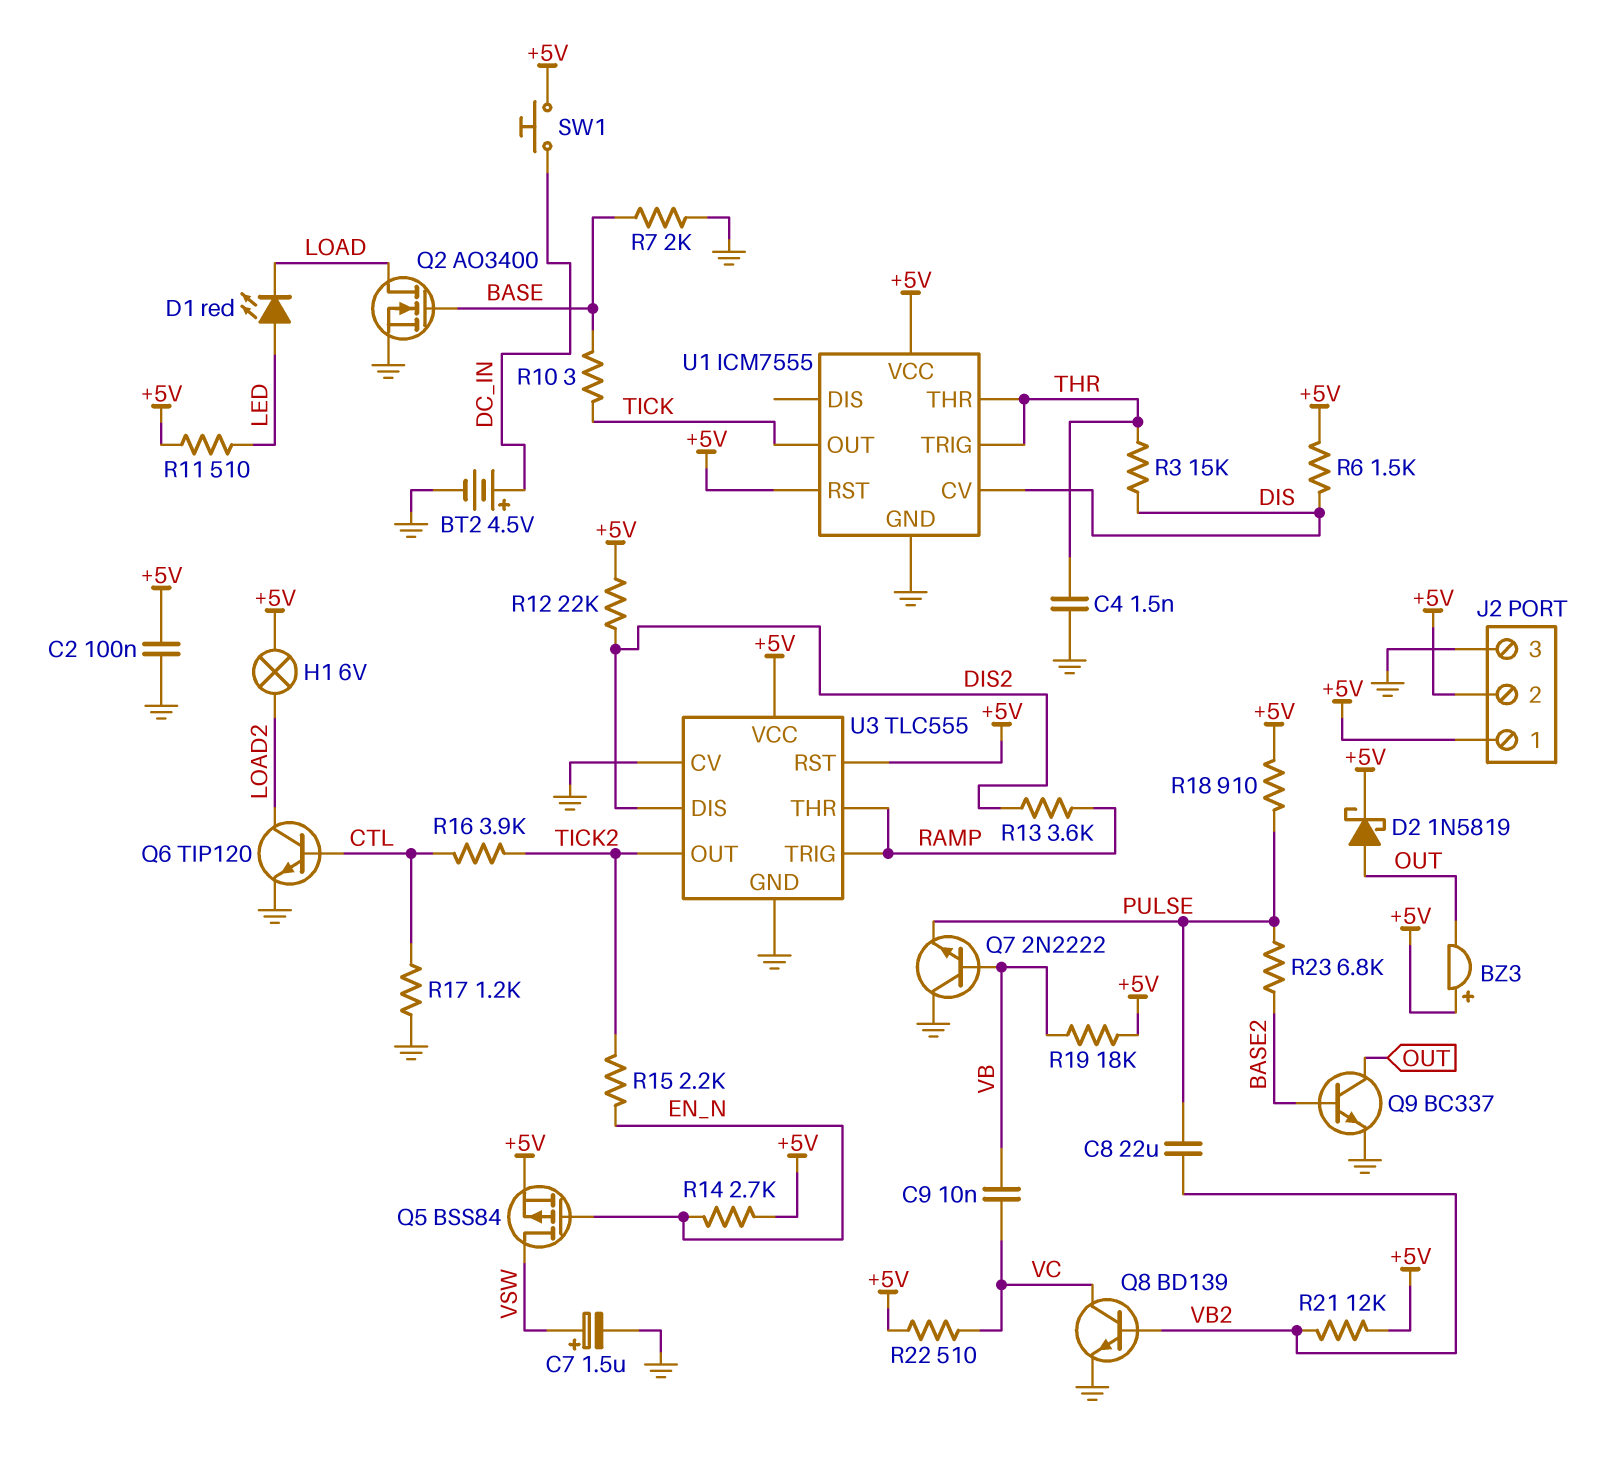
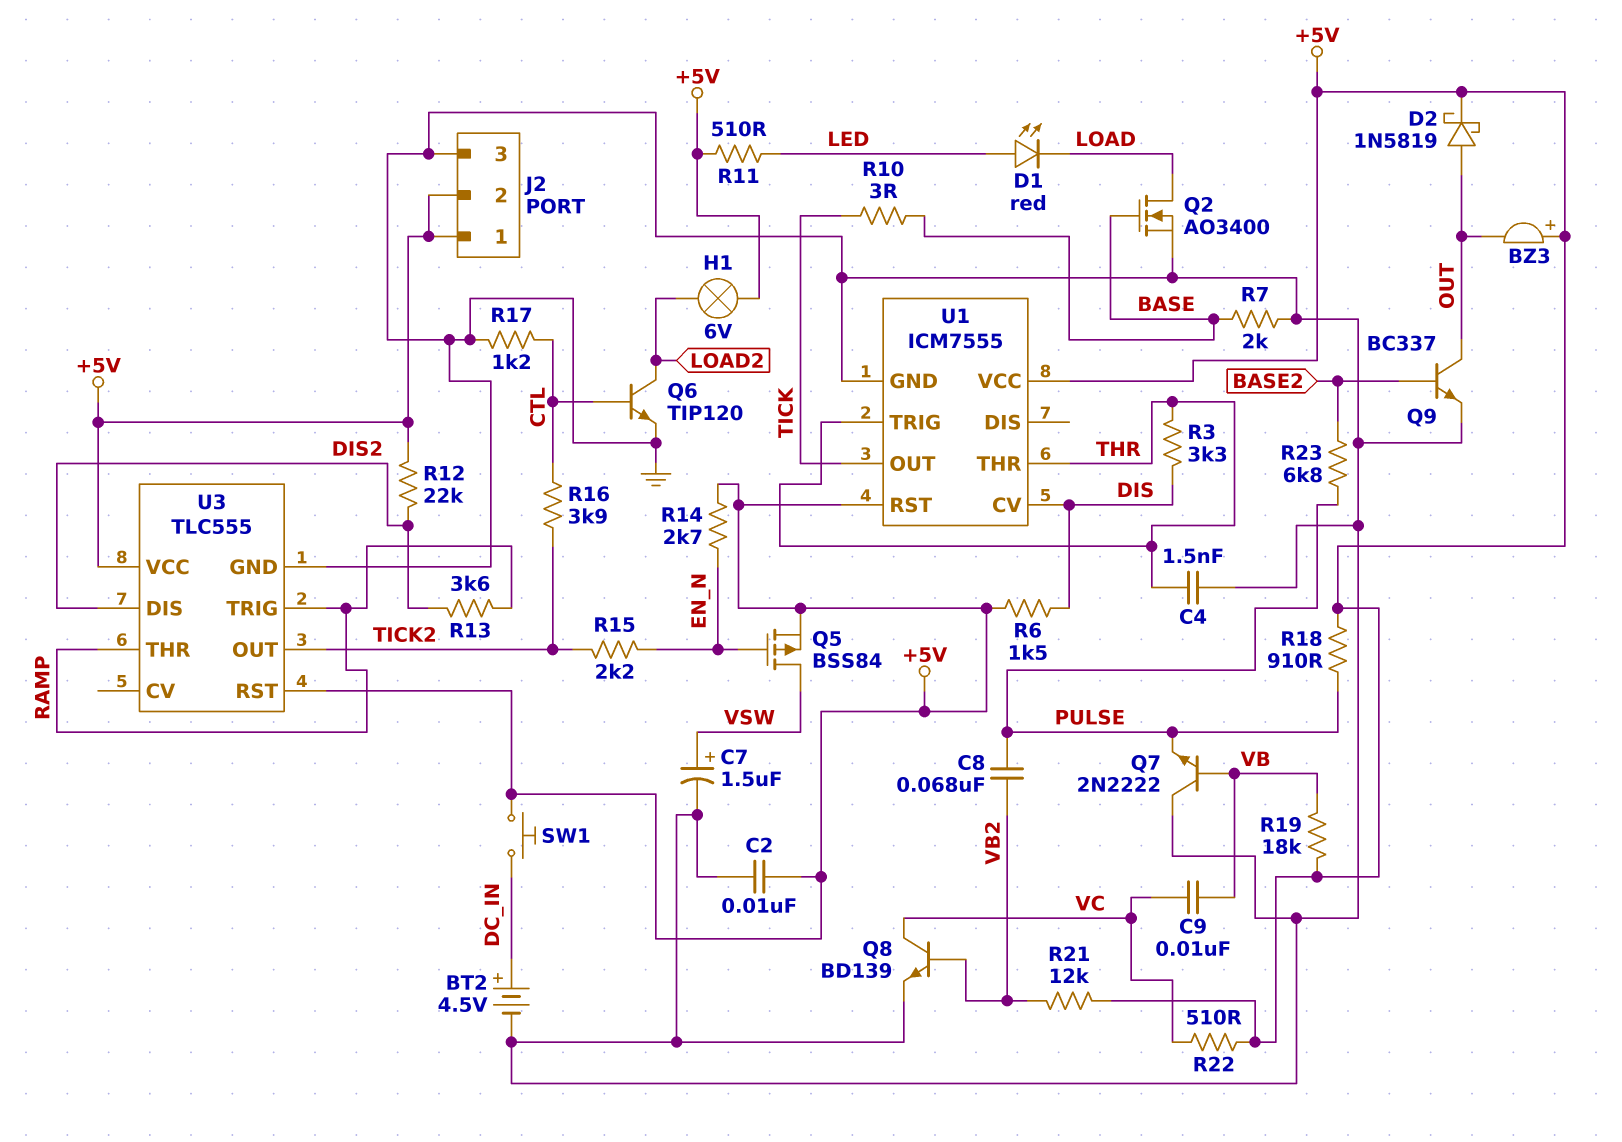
C2: 100nF (+5V, GND) -> 10nF (+5V, GND)
C8: 22uF (PULSE, VB2) -> 68nF (PULSE, VB2)
R3: 15k (DIS, THR) -> 3.3k (DIS, THR)
U3 pin CV: GND -> none

